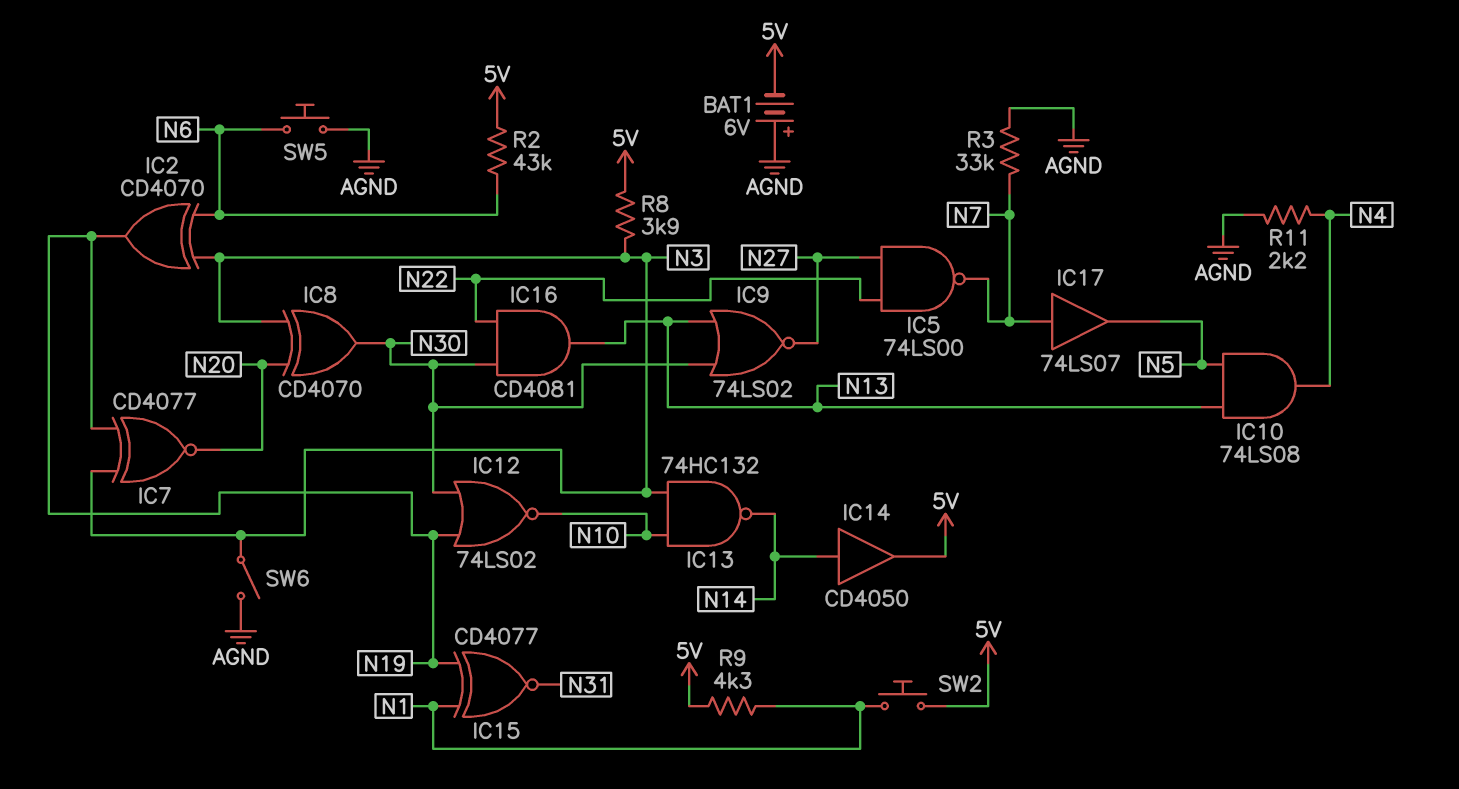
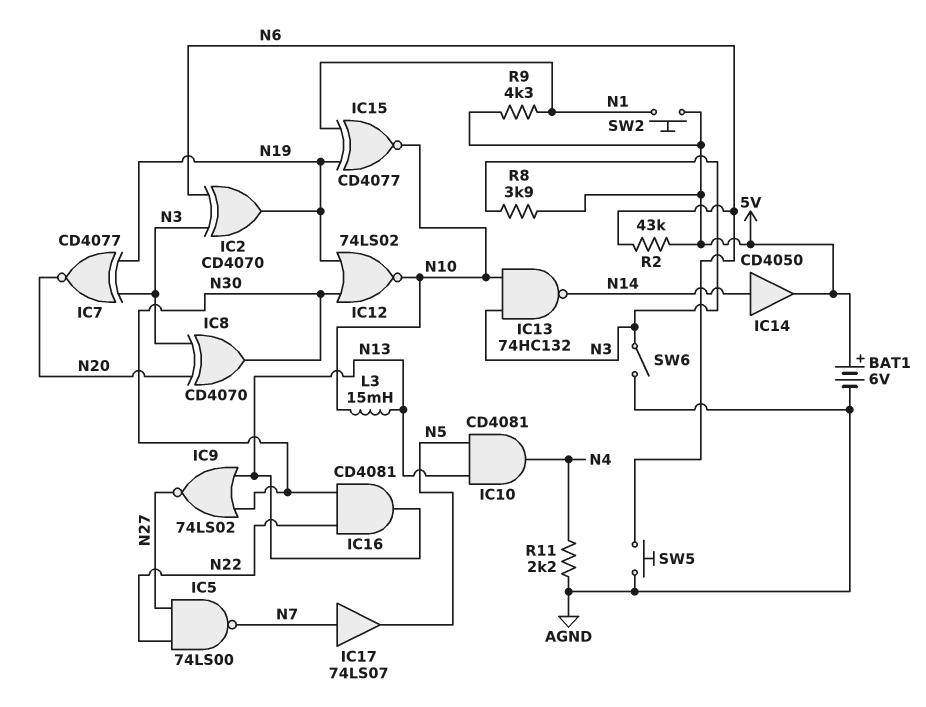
BAT1: 6V (plus AGND, minus 5V) -> 6V (plus 5V, minus AGND)
IC10: AND 74LS08 (in N5, in N13, out N4) -> AND CD4081 (in N5, in N13, out N4)
IC15: XNOR CD4077 (in N1, in N19, out N31) -> XNOR CD4077 (in N1, in N19, out N10)
L3: none -> 15mH (N10, N13)
R3: 33k (AGND, N7) -> none

